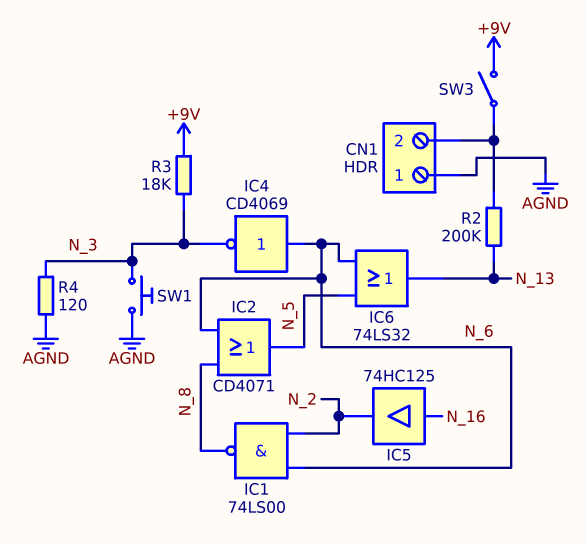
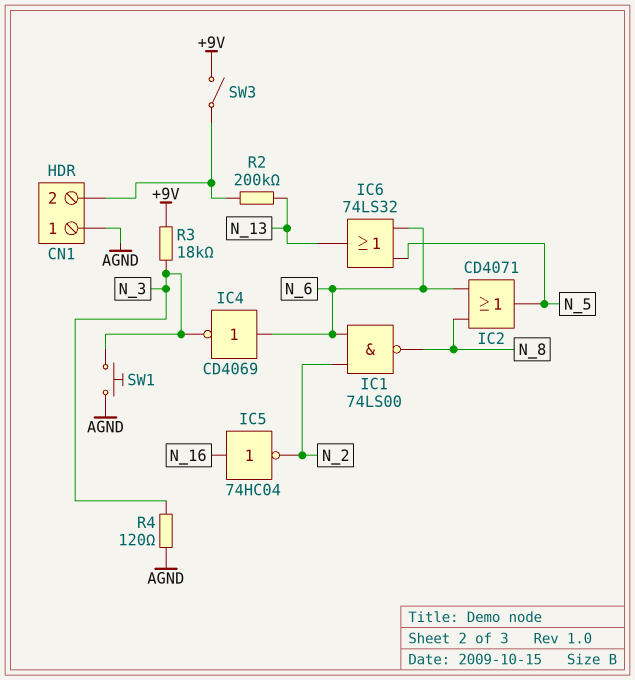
IC5: buffer 74HC125 (in N_16, out N_2) -> NOT 74HC04 (in N_16, out N_2)

